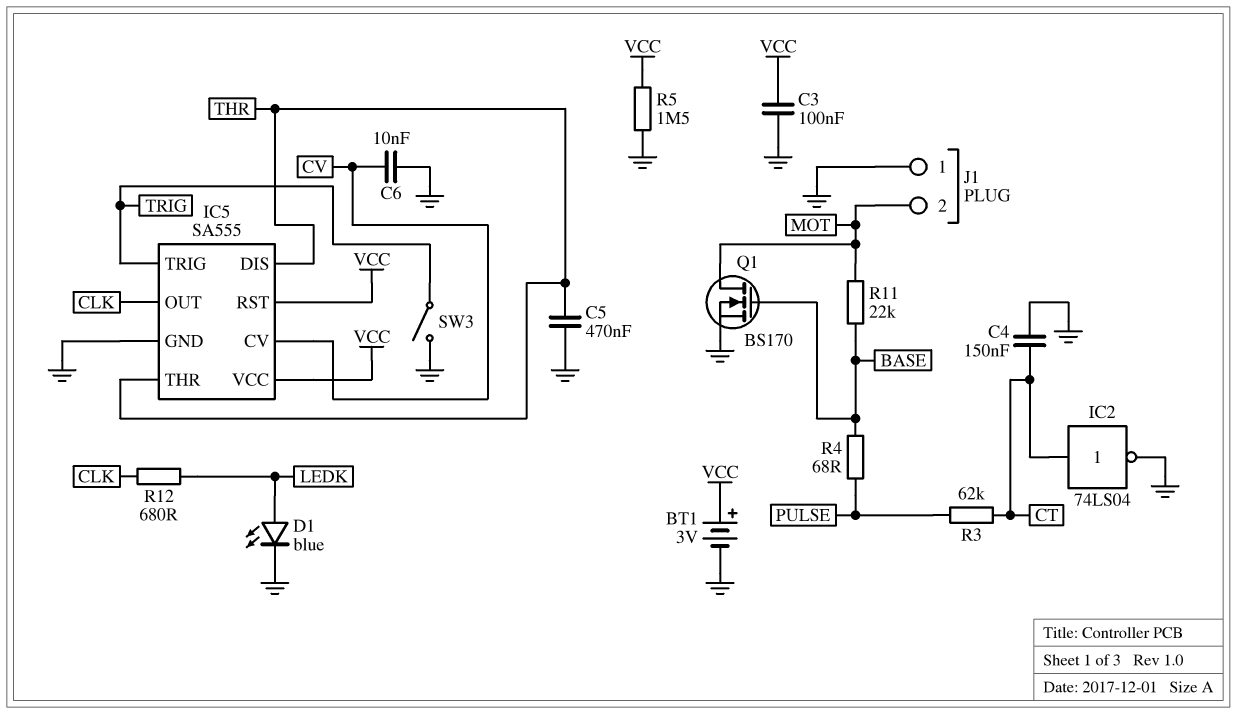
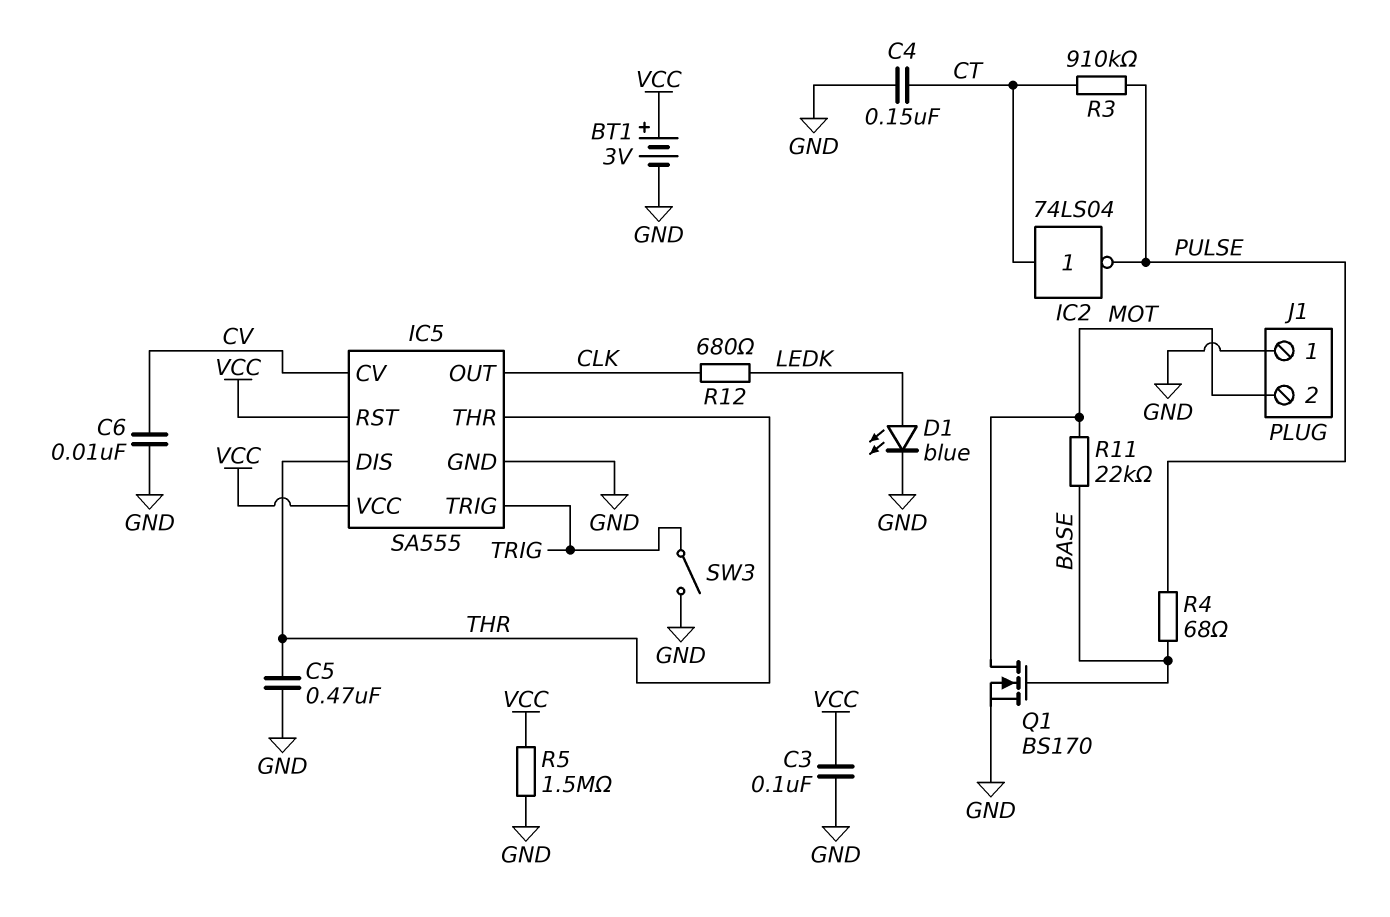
IC2: NOT 74LS04 (in CT, out GND) -> NOT 74LS04 (in CT, out PULSE)
R3: 62k (CT, PULSE) -> 910k (CT, PULSE)

